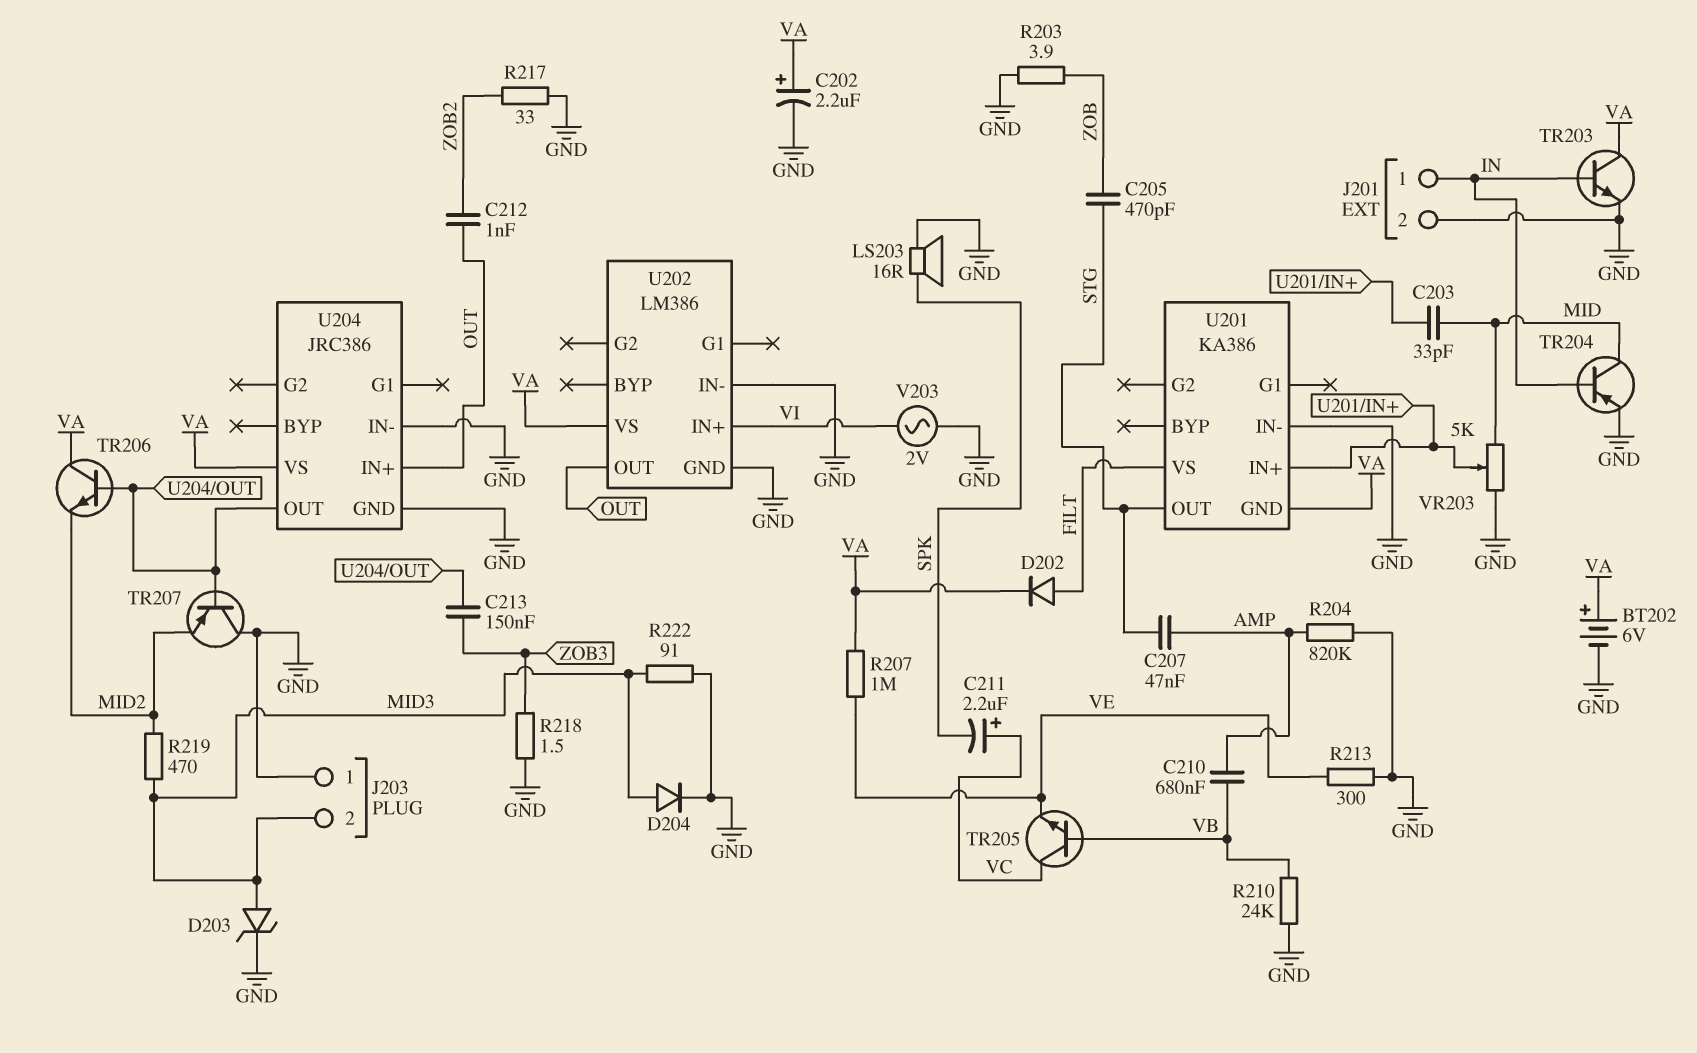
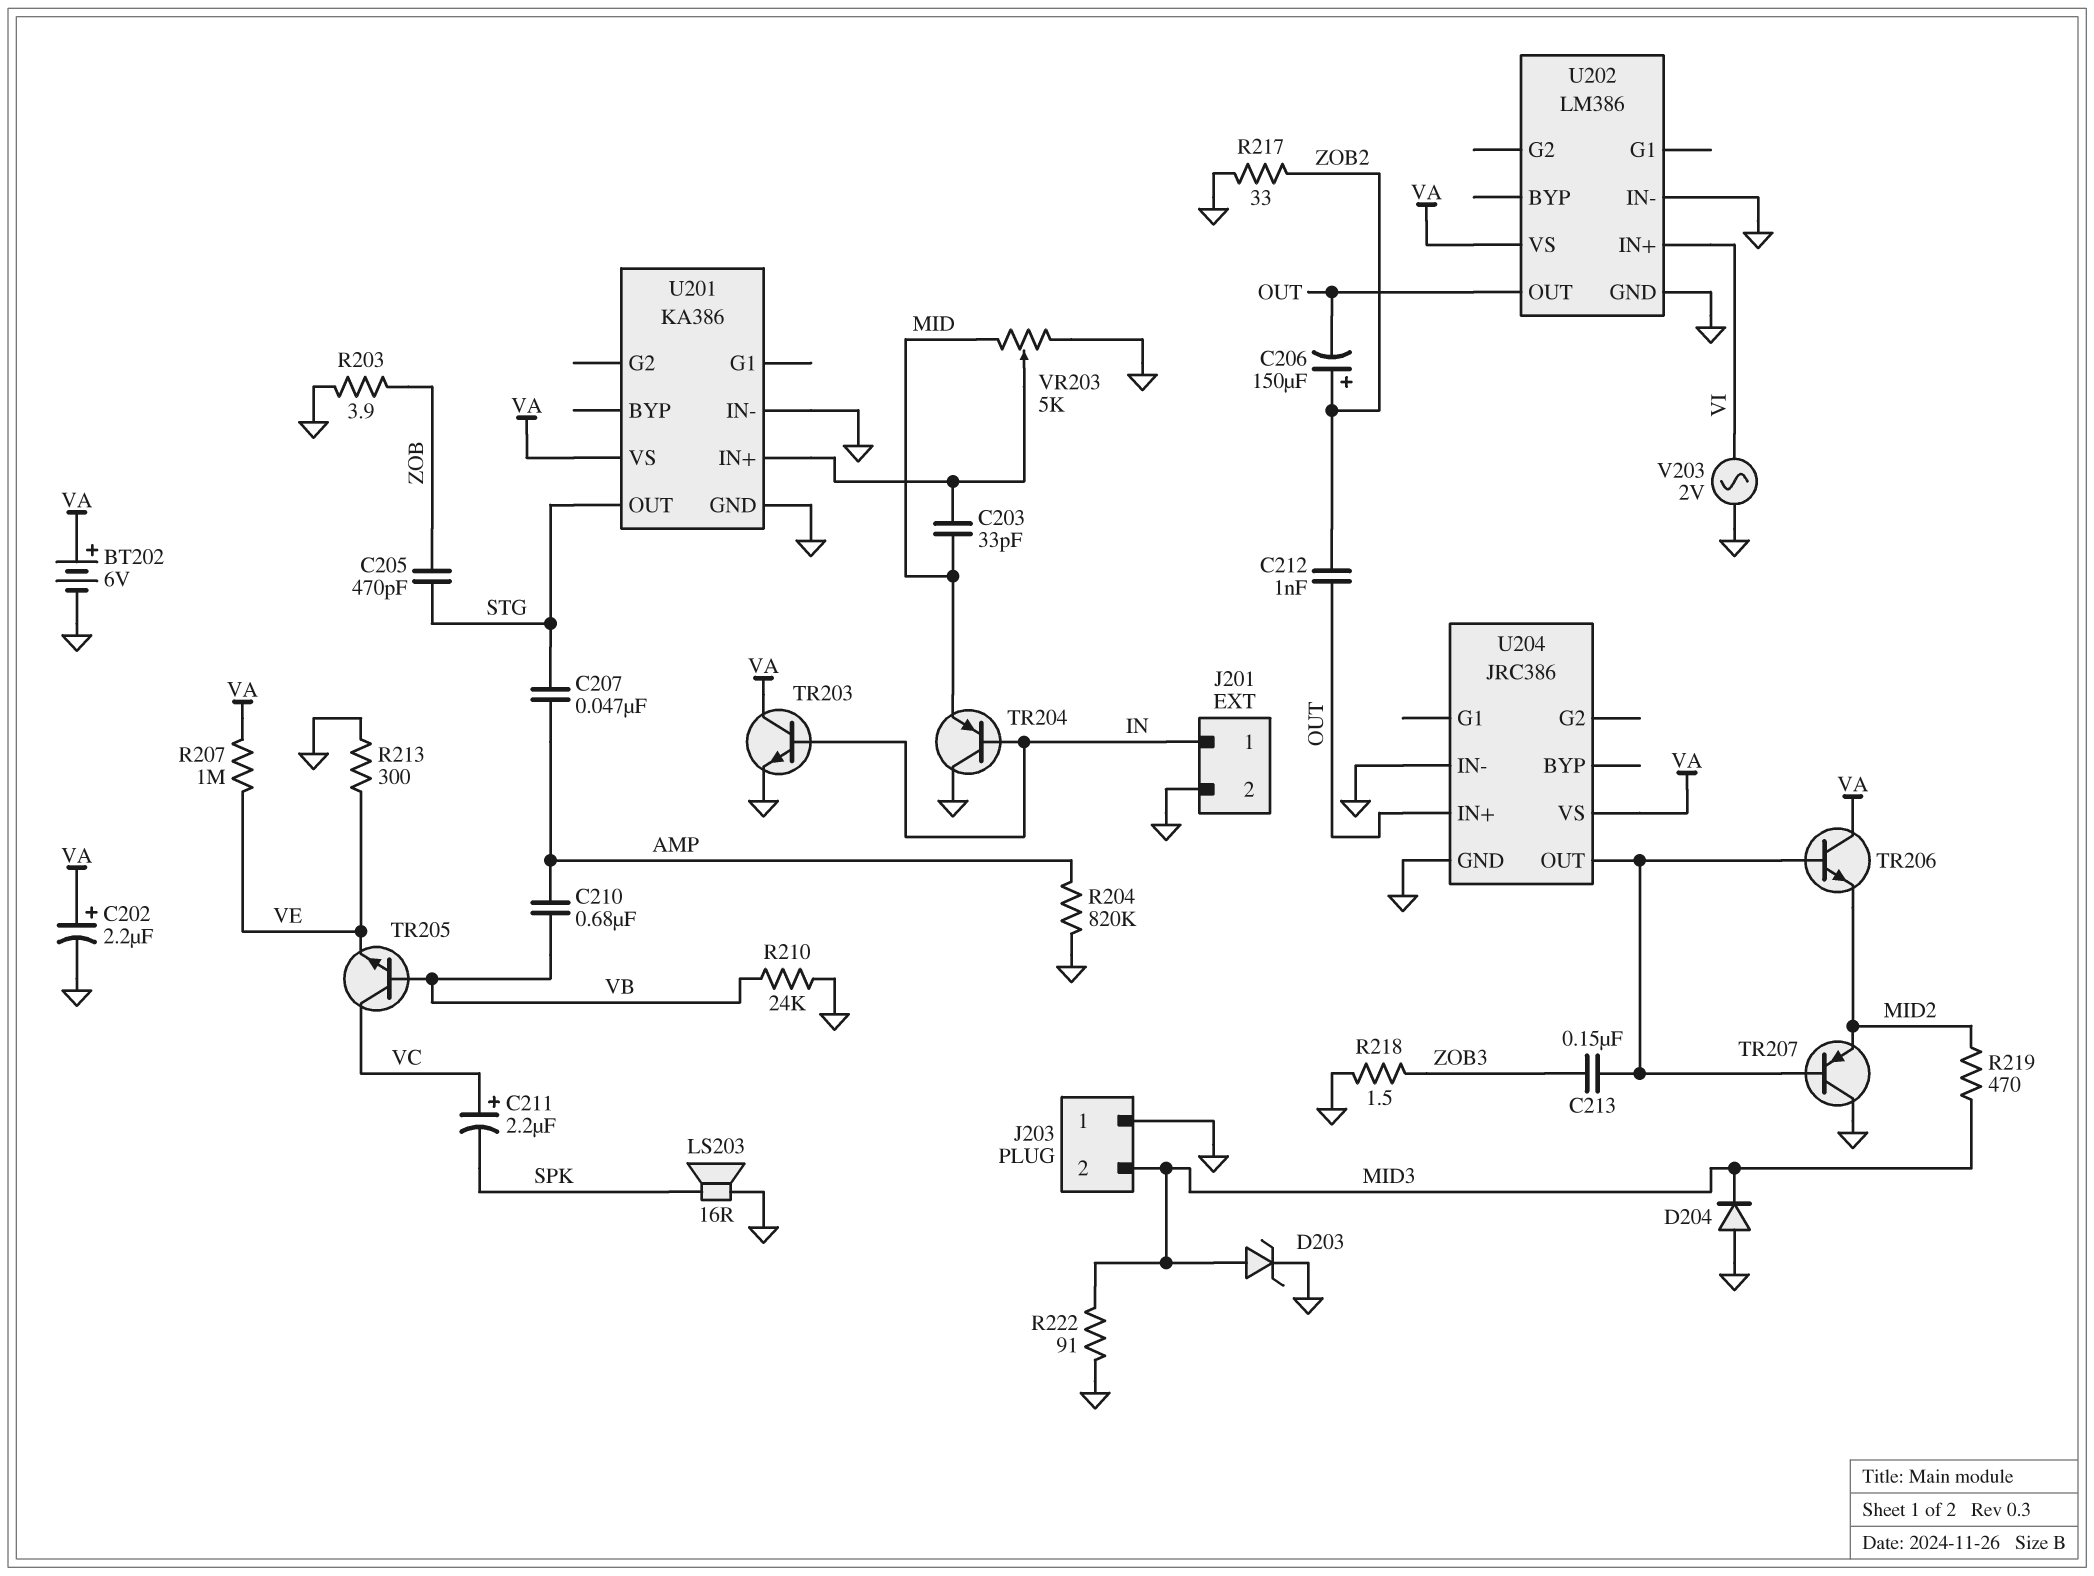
C206: none -> 150uF (plus ZOB2, minus OUT)
D202: diode (A FILT, K VA) -> none
D204: diode (A MID3, K GND) -> diode (A GND, K MID3)
TR204: PNP (B IN, C MID, E GND) -> PNP (B IN, C GND, E MID)
U201 pin GND: VA -> GND
U201 pin VS: FILT -> VA

